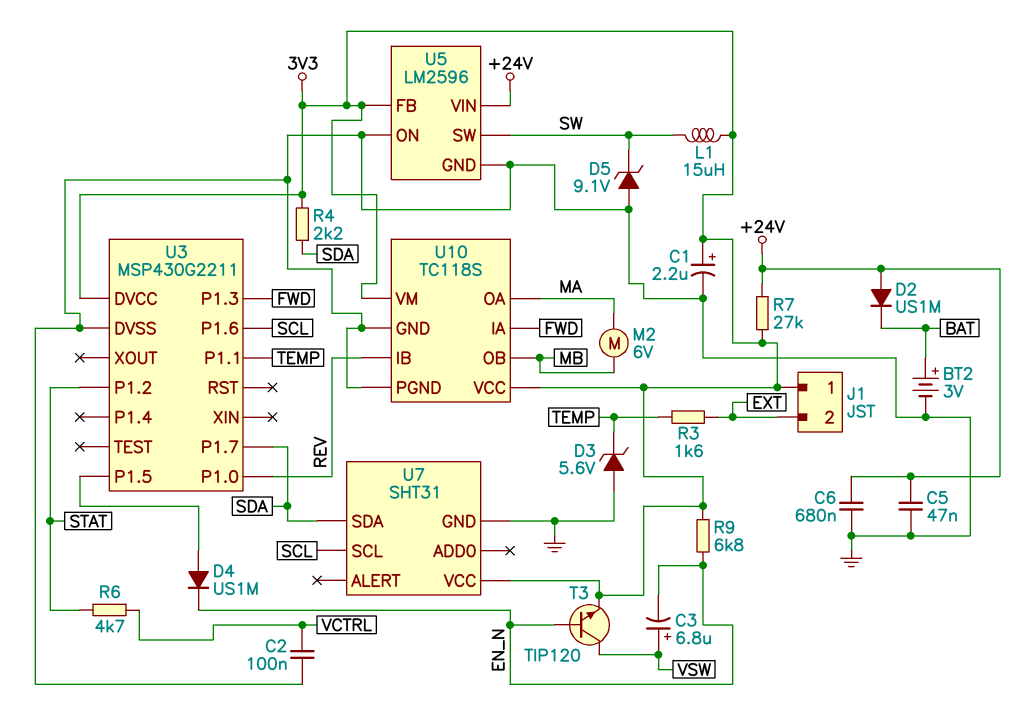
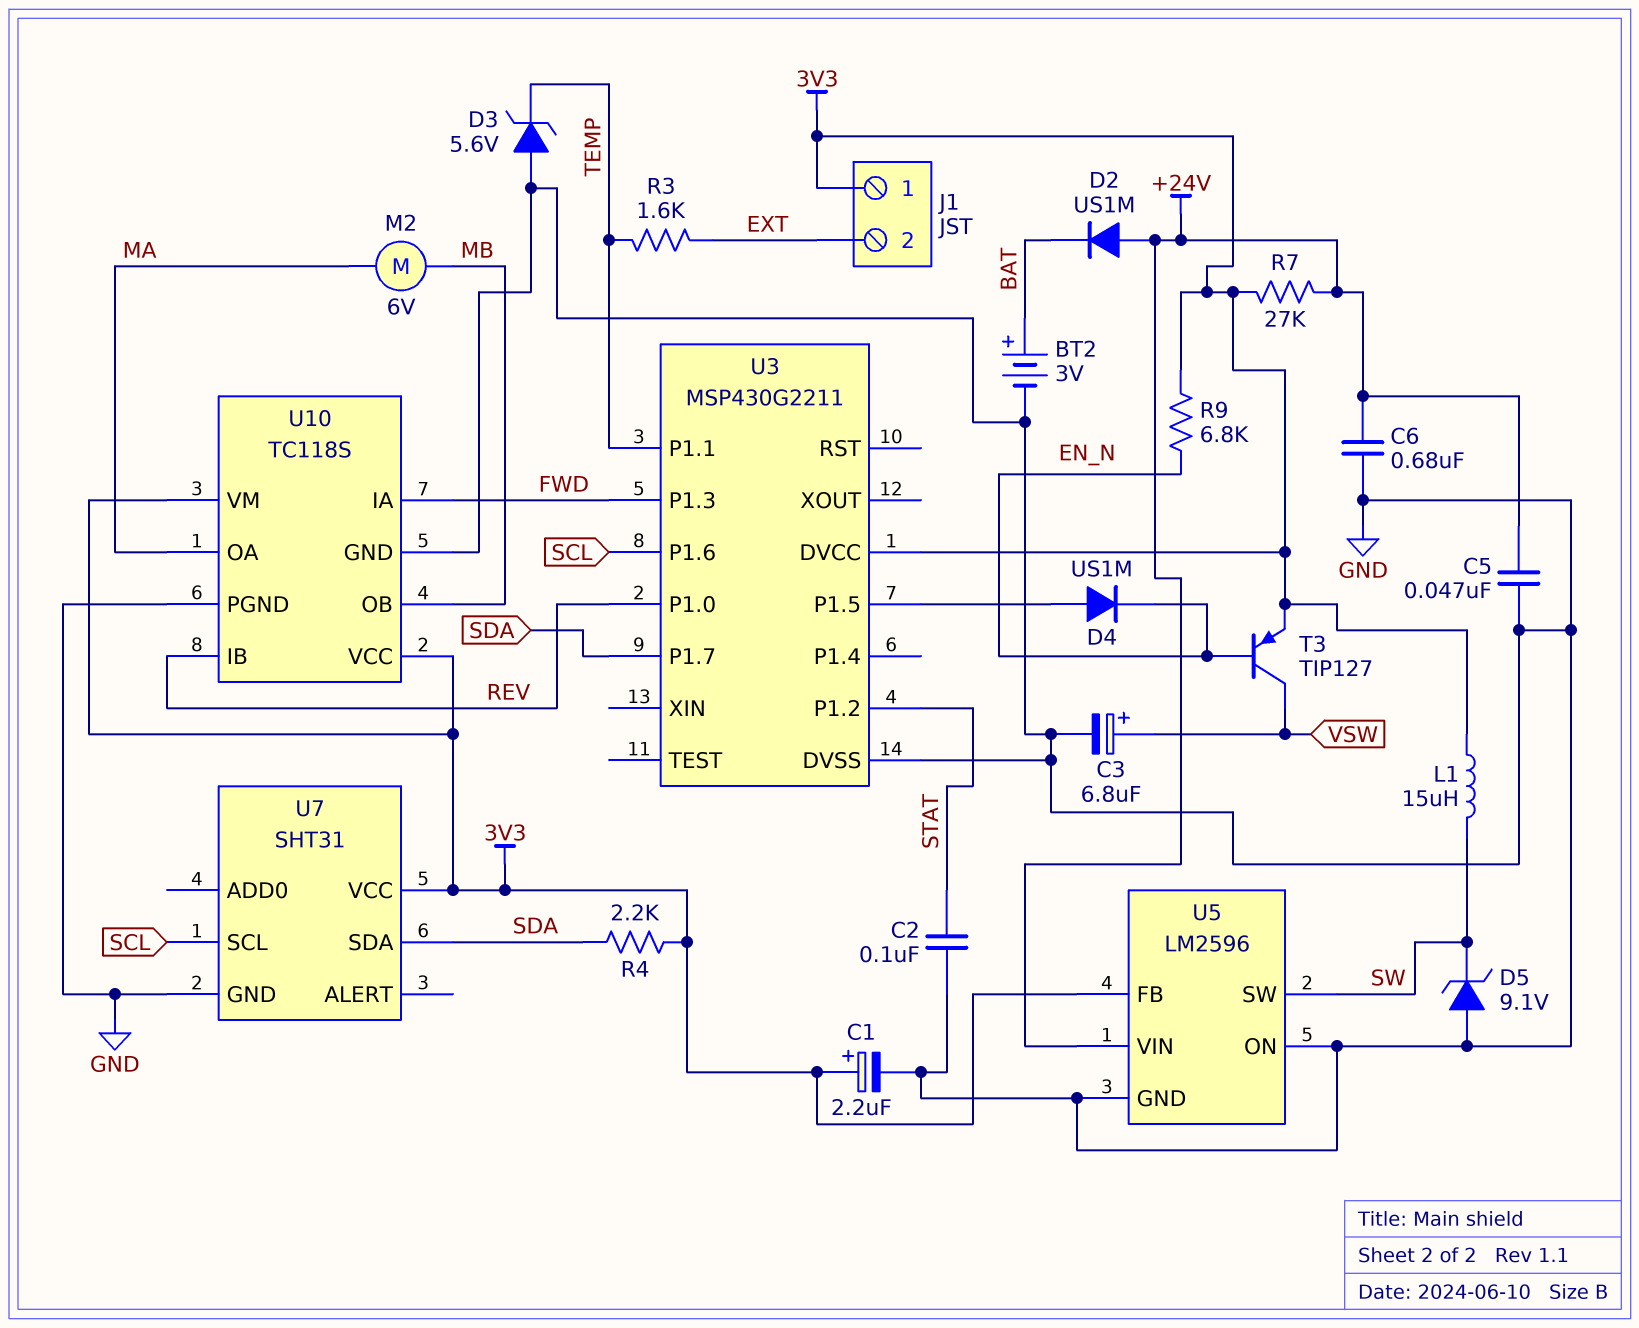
C2: 100nF (GND, VCTRL) -> 100nF (GND, STAT)
C3: 6.8uF (plus VSW, minus EN_N) -> 6.8uF (plus VSW, minus GND)
R6: 4.7k (STAT, VCTRL) -> none
T3: NPN TIP120 (B EN_N, C VSW, E 3V3) -> PNP TIP127 (B EN_N, C VSW, E 3V3)

